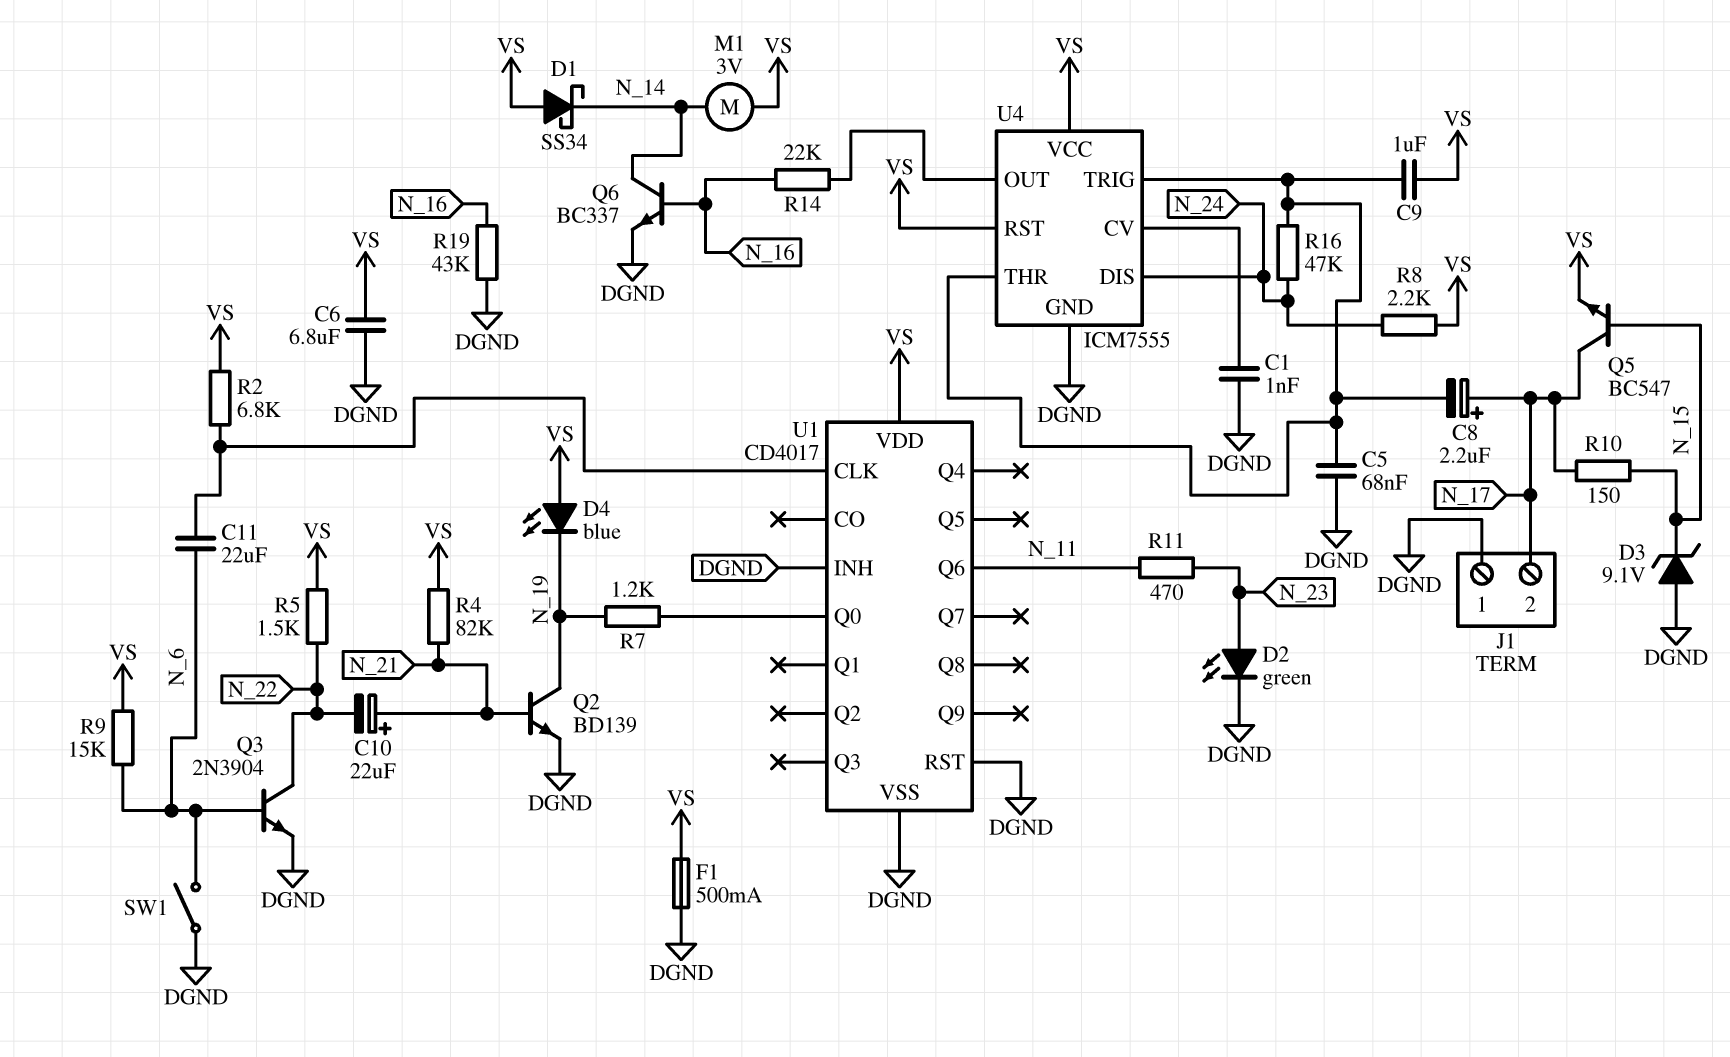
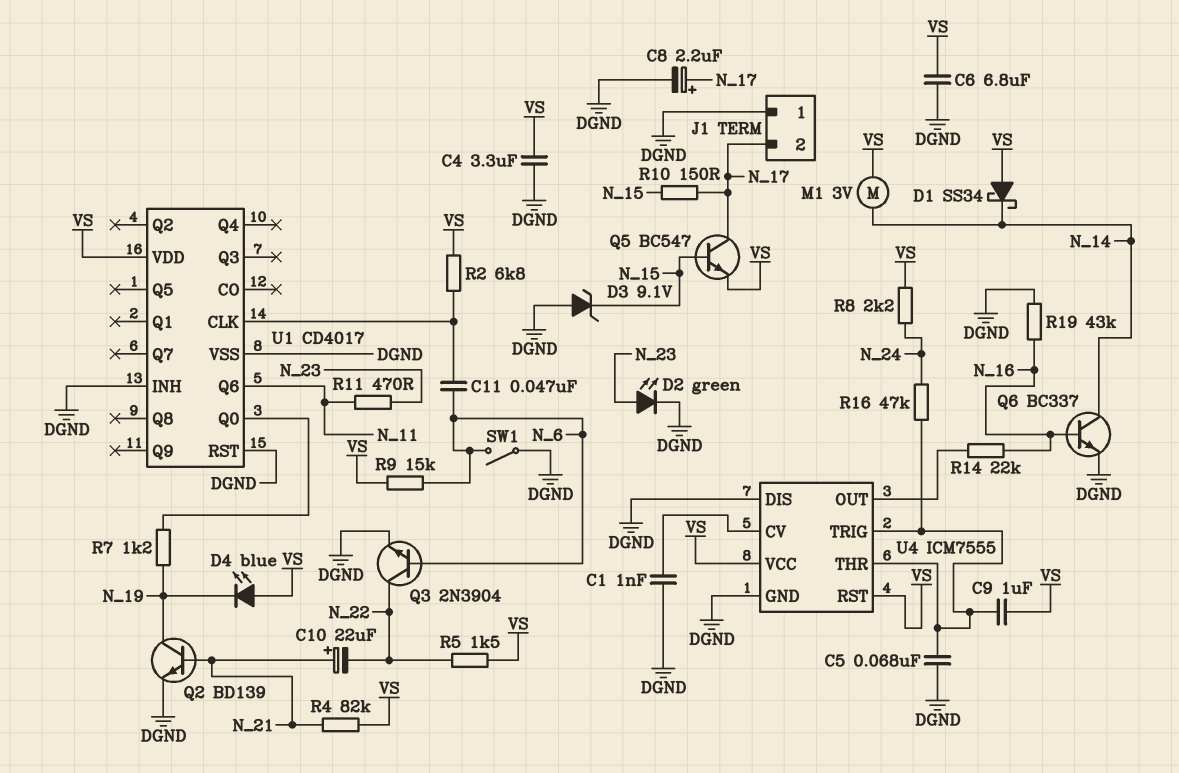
C4: none -> 3.3uF (DGND, VS)
C8: 2.2uF (plus N_17, minus U4/THR) -> 2.2uF (plus N_17, minus DGND)
C11: 22uF (N_6, U1/CLK) -> 47nF (N_6, U1/CLK)
F1: 500mA (DGND, VS) -> none
U4 pin DIS: N_24 -> DGND

